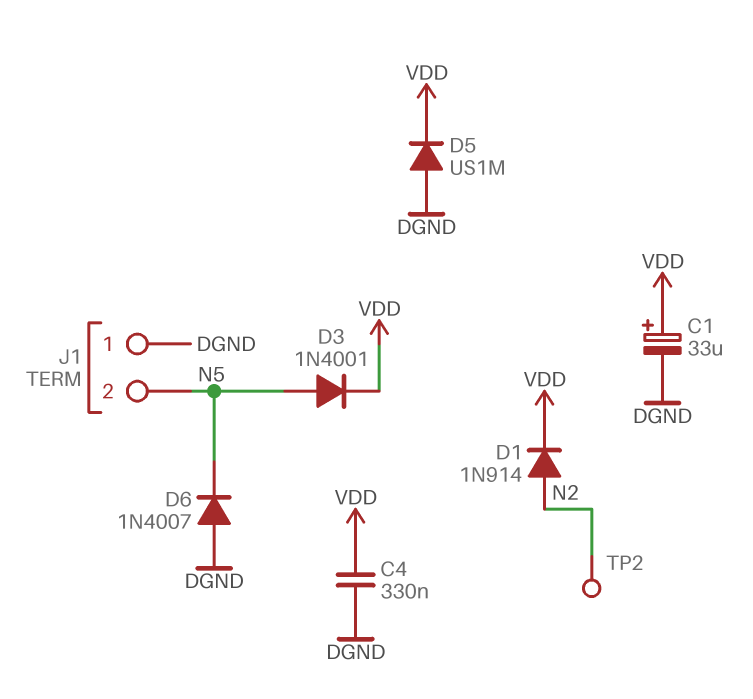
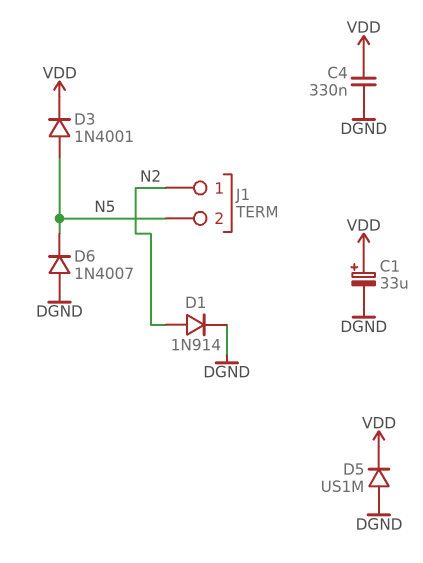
D1: diode 1N914 (A N2, K VDD) -> diode 1N914 (A N2, K DGND)
J1 pin 1: DGND -> N2
TP2: test point (N2) -> none

